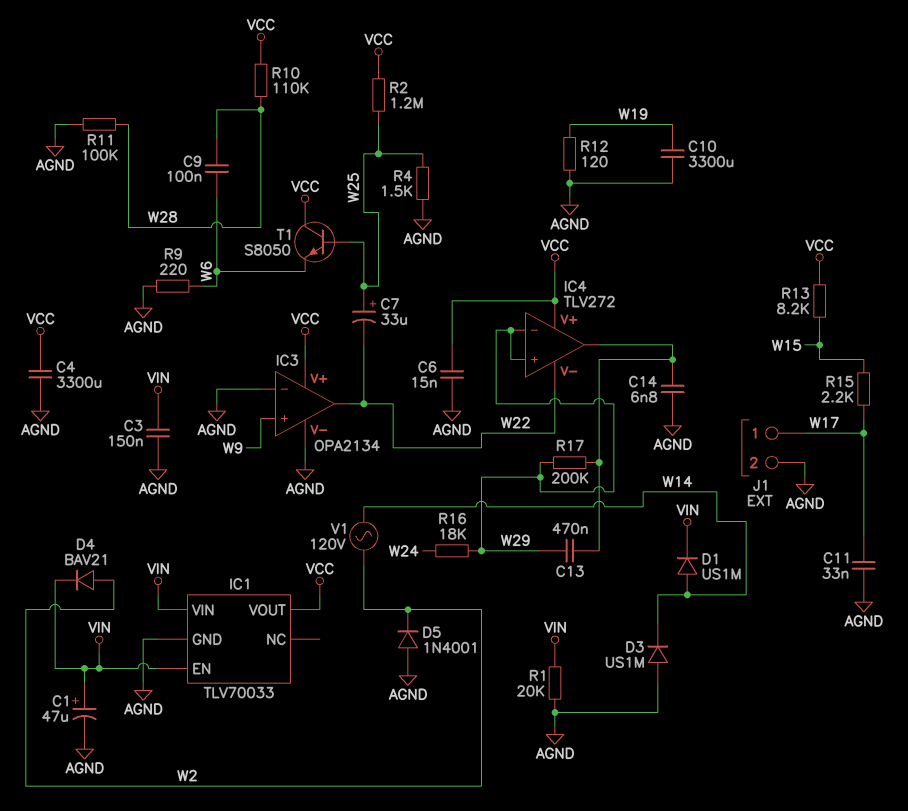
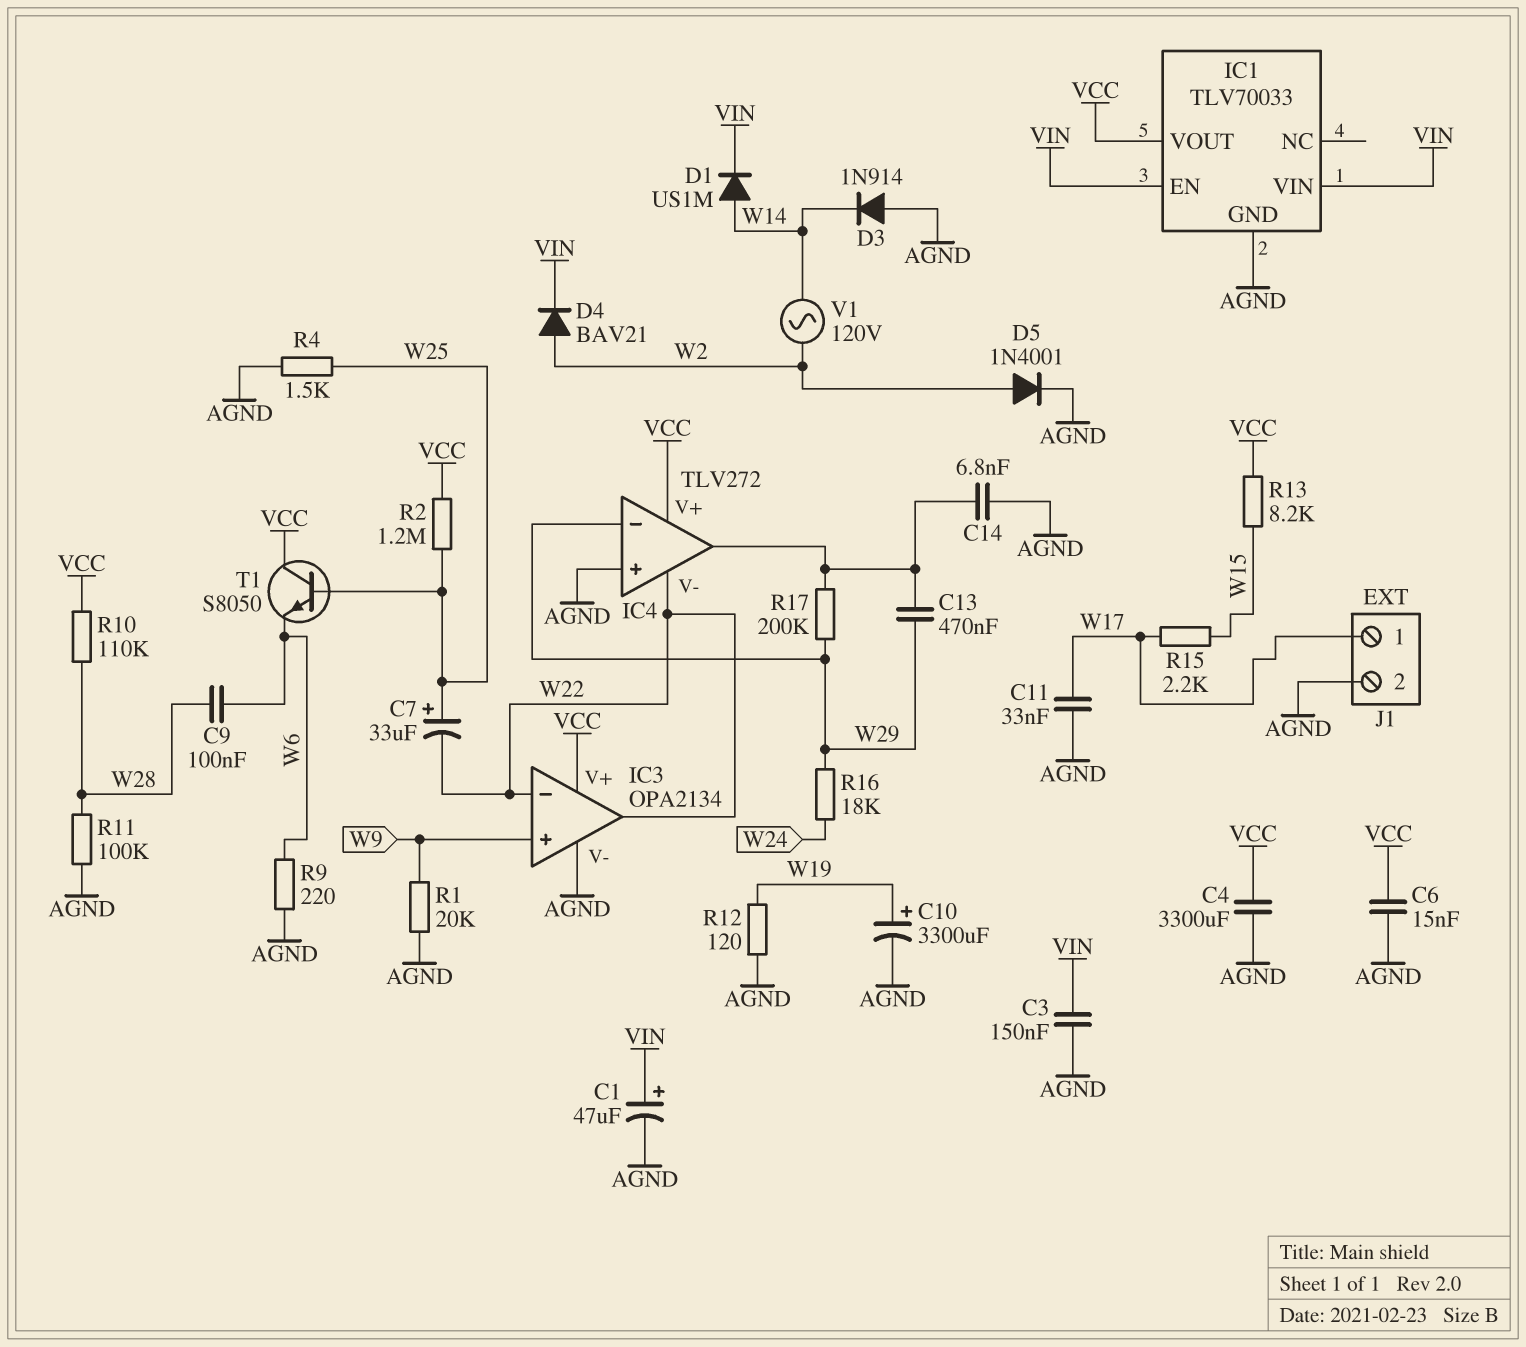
C10: 3300uF (AGND, W19) -> 3300uF (plus W19, minus AGND)
D3: diode US1M (A AGND, K W14) -> diode 1N914 (A AGND, K W14)
D5: diode 1N4001 (A AGND, K W2) -> diode 1N4001 (A W2, K AGND)
IC3 pin in-: AGND -> W22
IC4 pin in+: W29 -> AGND
R1: 20k (AGND, VIN) -> 20k (AGND, W9)

